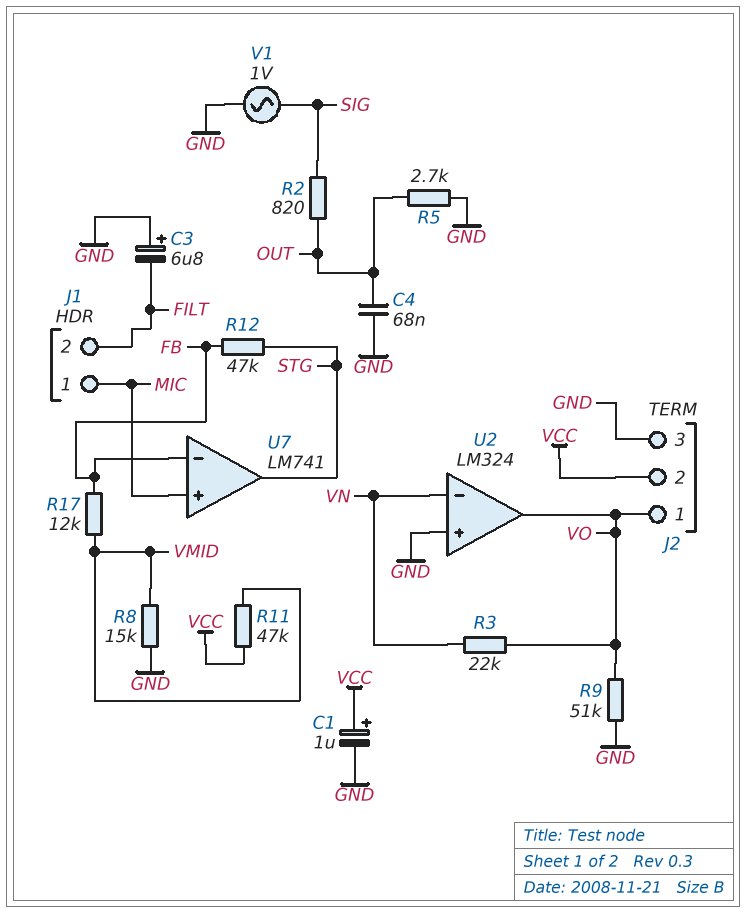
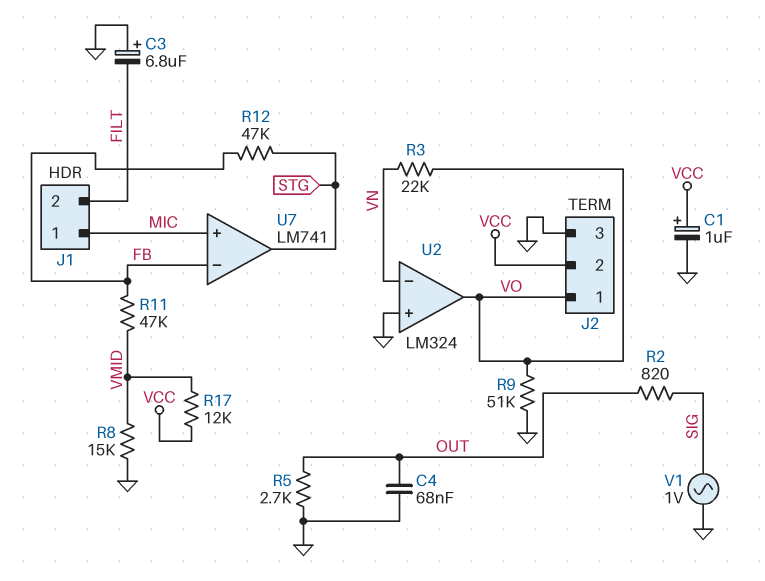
R11: 47k (VCC, VMID) -> 47k (FB, VMID)
R17: 12k (FB, VMID) -> 12k (VCC, VMID)

